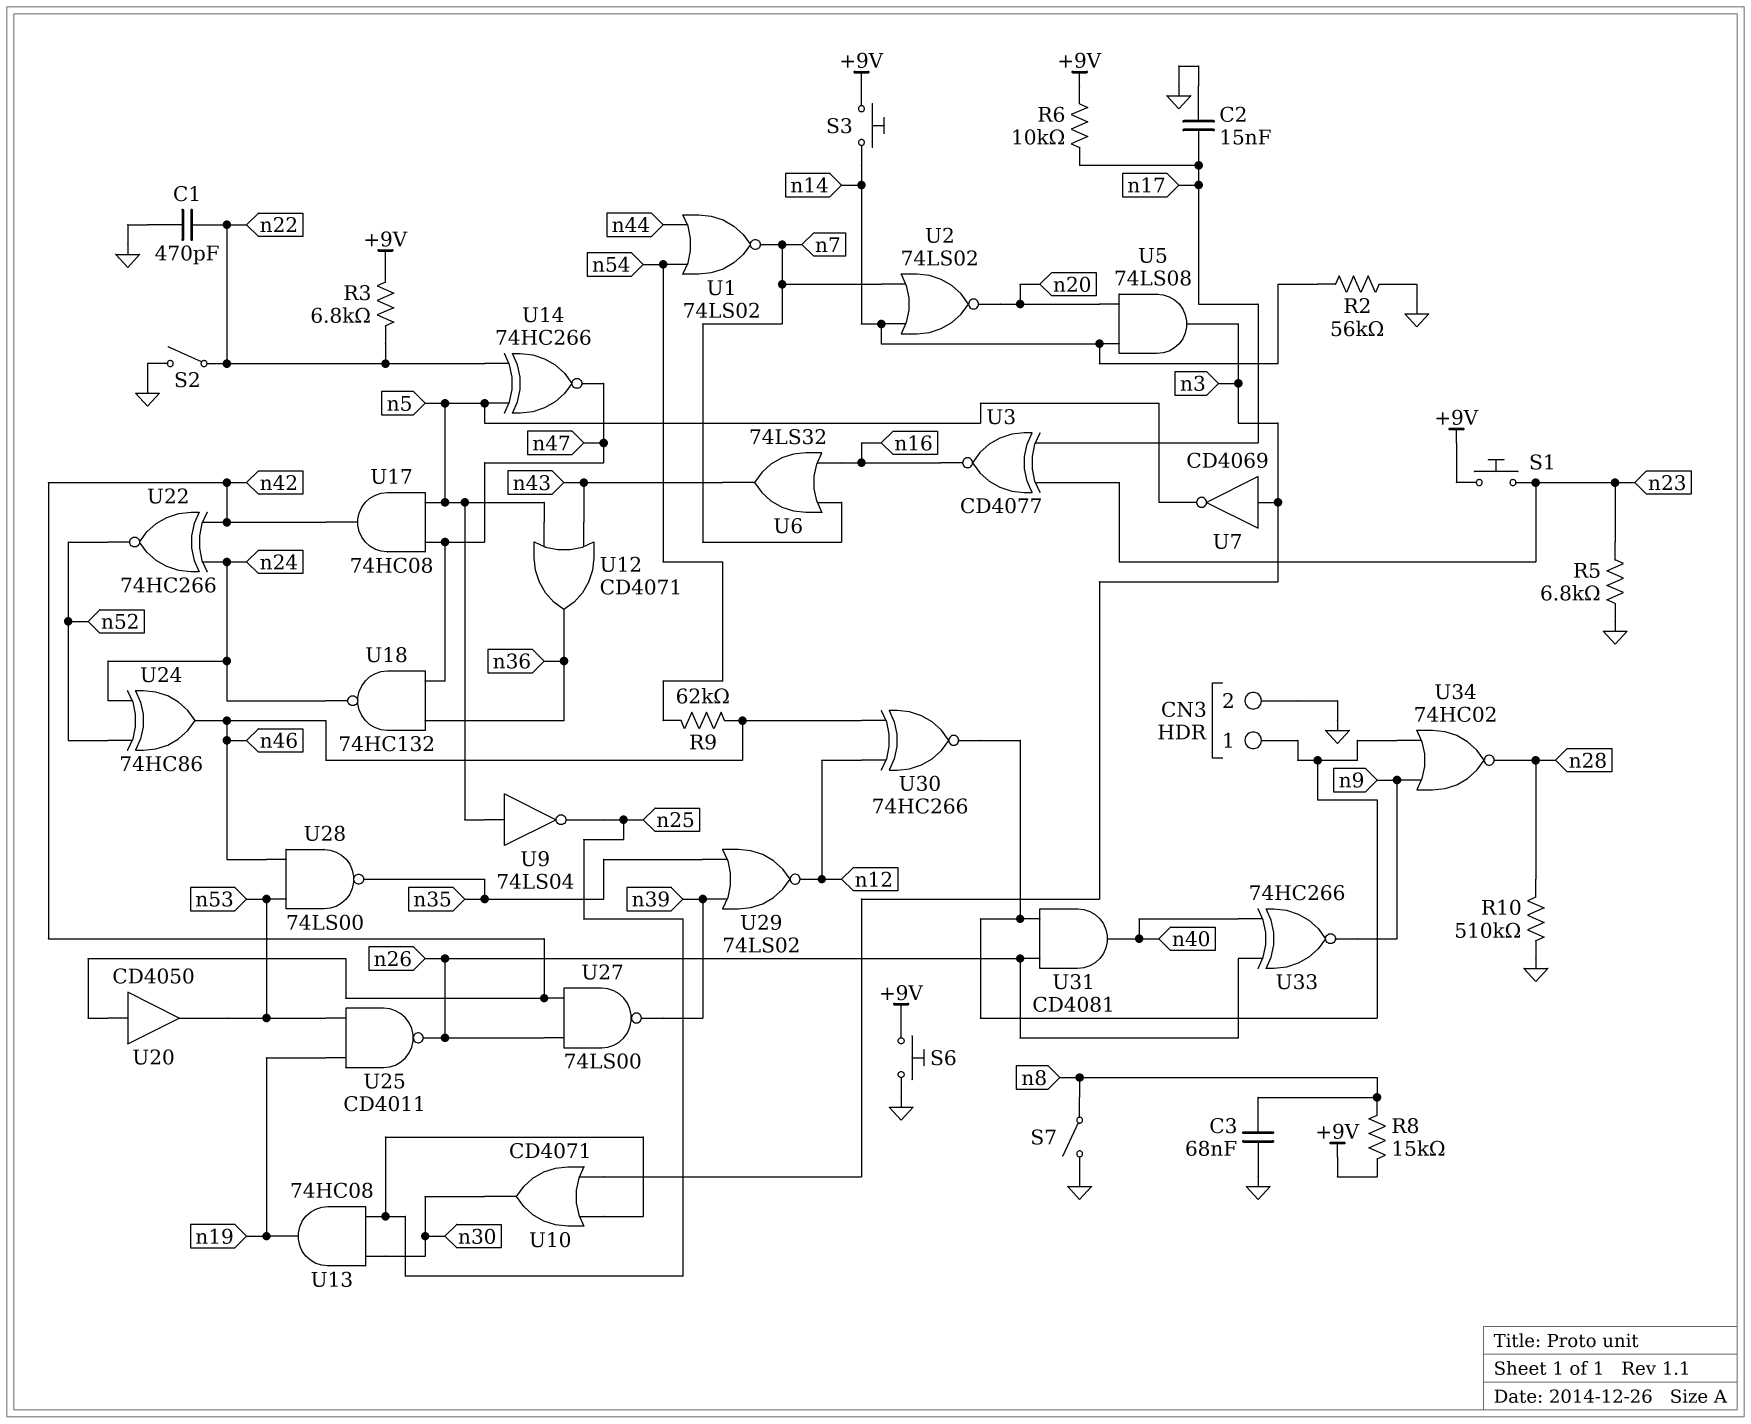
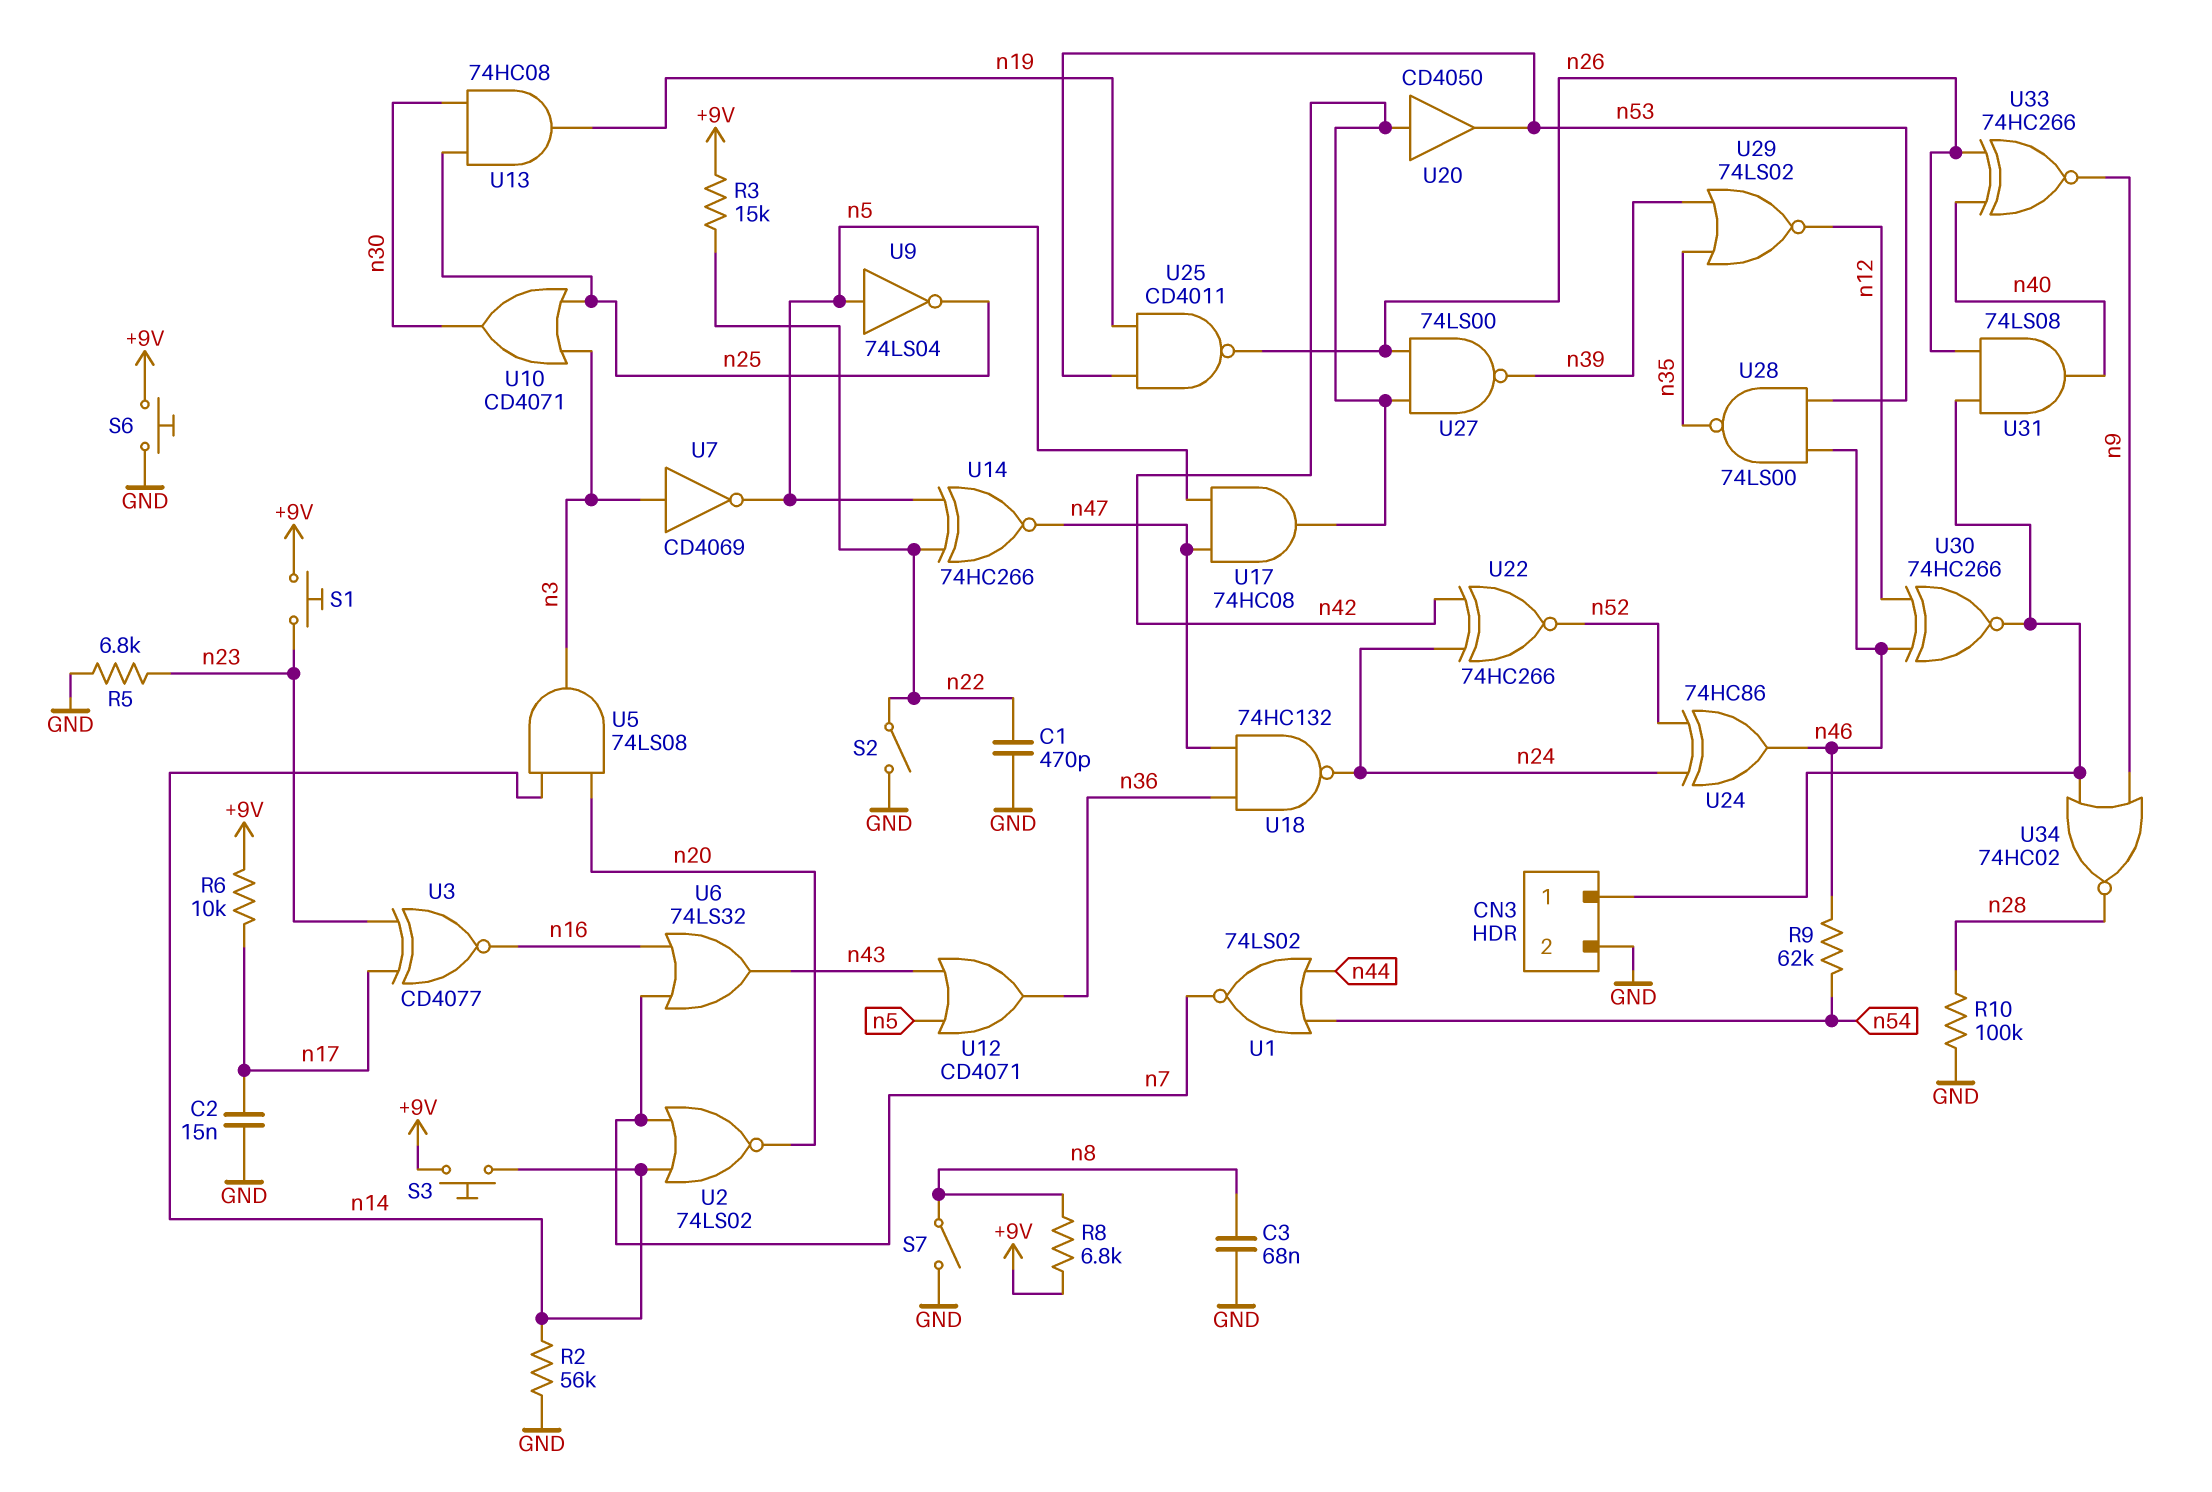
R3: 6.8k (+9V, n22) -> 15k (+9V, n22)
R8: 15k (+9V, n8) -> 6.8k (+9V, n8)
R10: 510k (GND, n28) -> 100k (GND, n28)
U31: AND CD4081 (in CN3/1, in n26, out n40) -> AND 74LS08 (in CN3/1, in n26, out n40)

